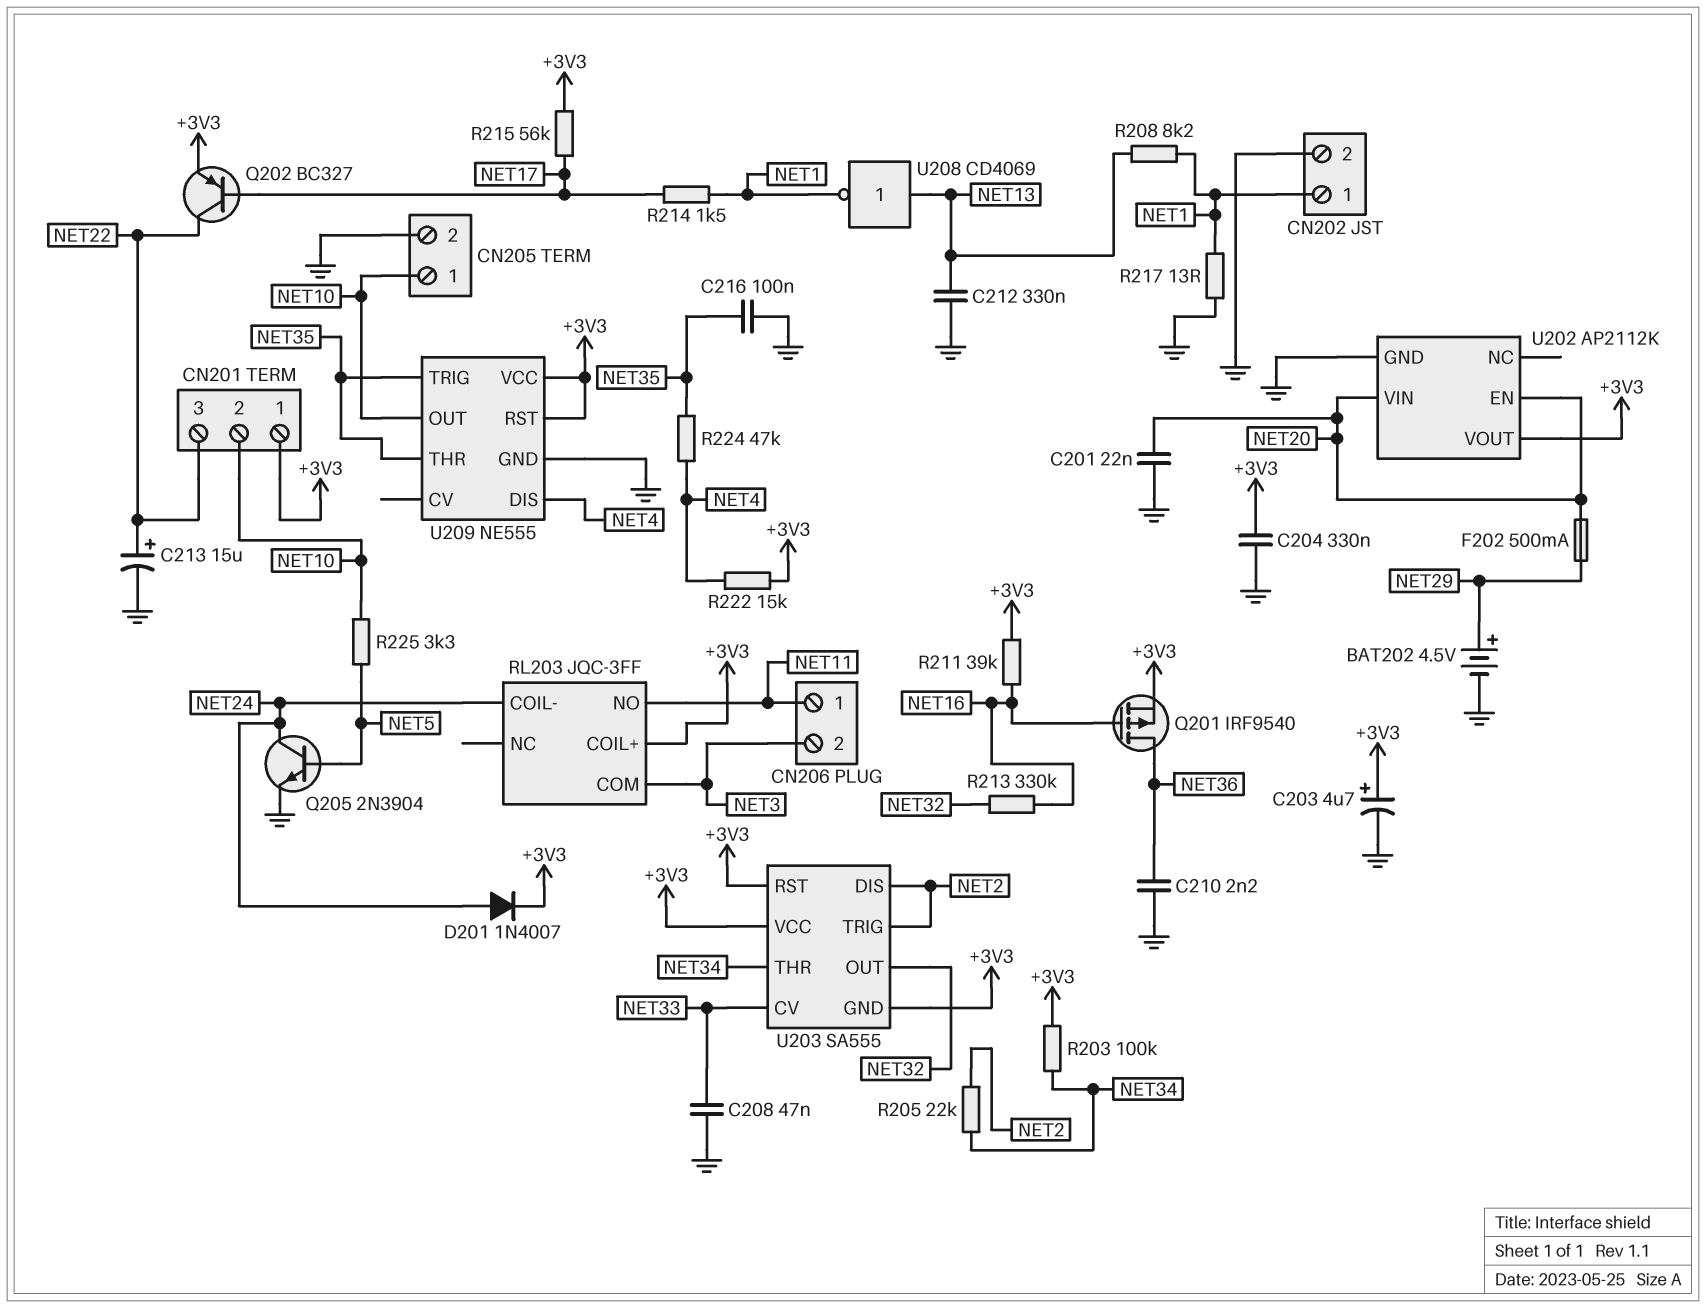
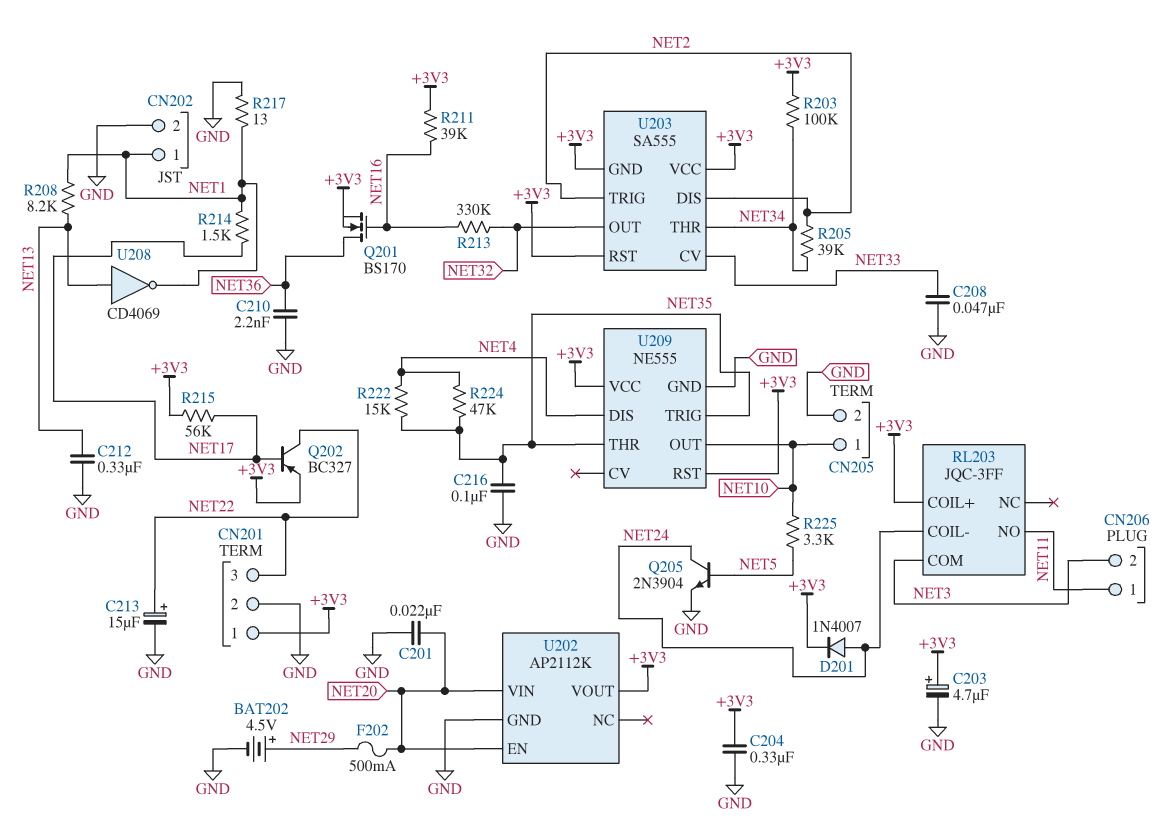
CN201 pin 2: NET10 -> GND
Q201: PMOS IRF9540 (G NET16, D NET36, S +3V3) -> NMOS BS170 (G NET16, D NET36, S +3V3)
R205: 22k (NET2, NET34) -> 39k (NET2, NET34)
R222: 15k (+3V3, NET4) -> 15k (NET4, NET35)

